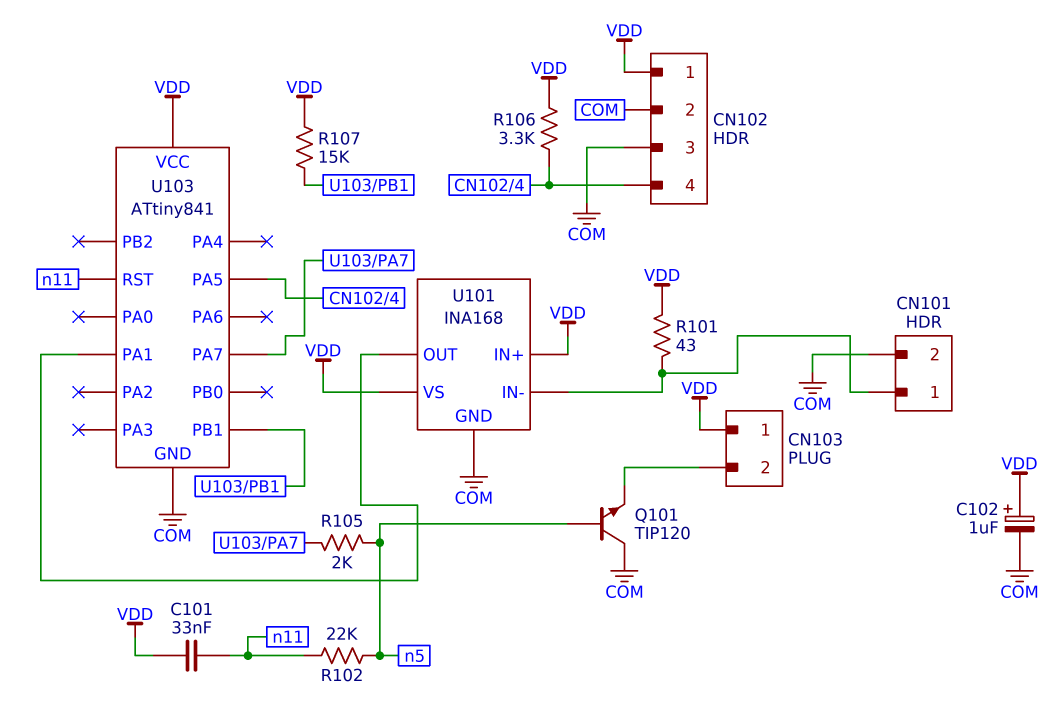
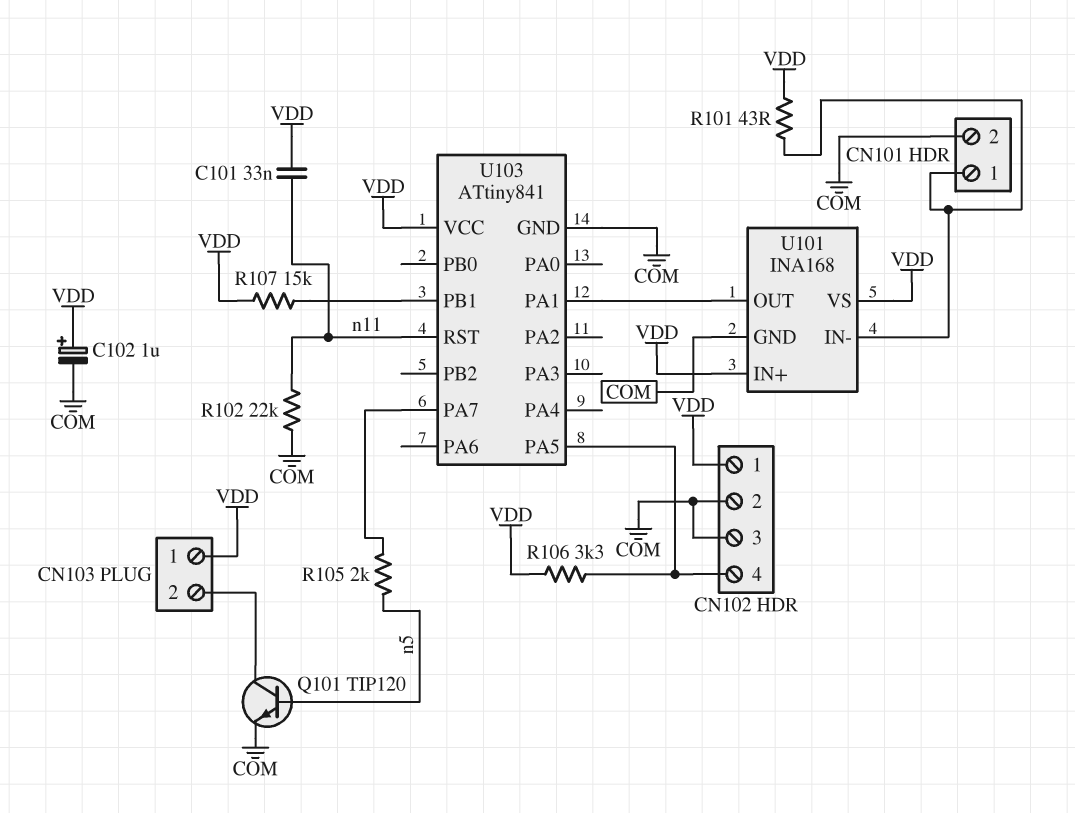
Q101: NPN TIP120 (B n5, C COM, E CN103/2) -> NPN TIP120 (B n5, C CN103/2, E COM)
R102: 22k (n5, n11) -> 22k (COM, n11)

